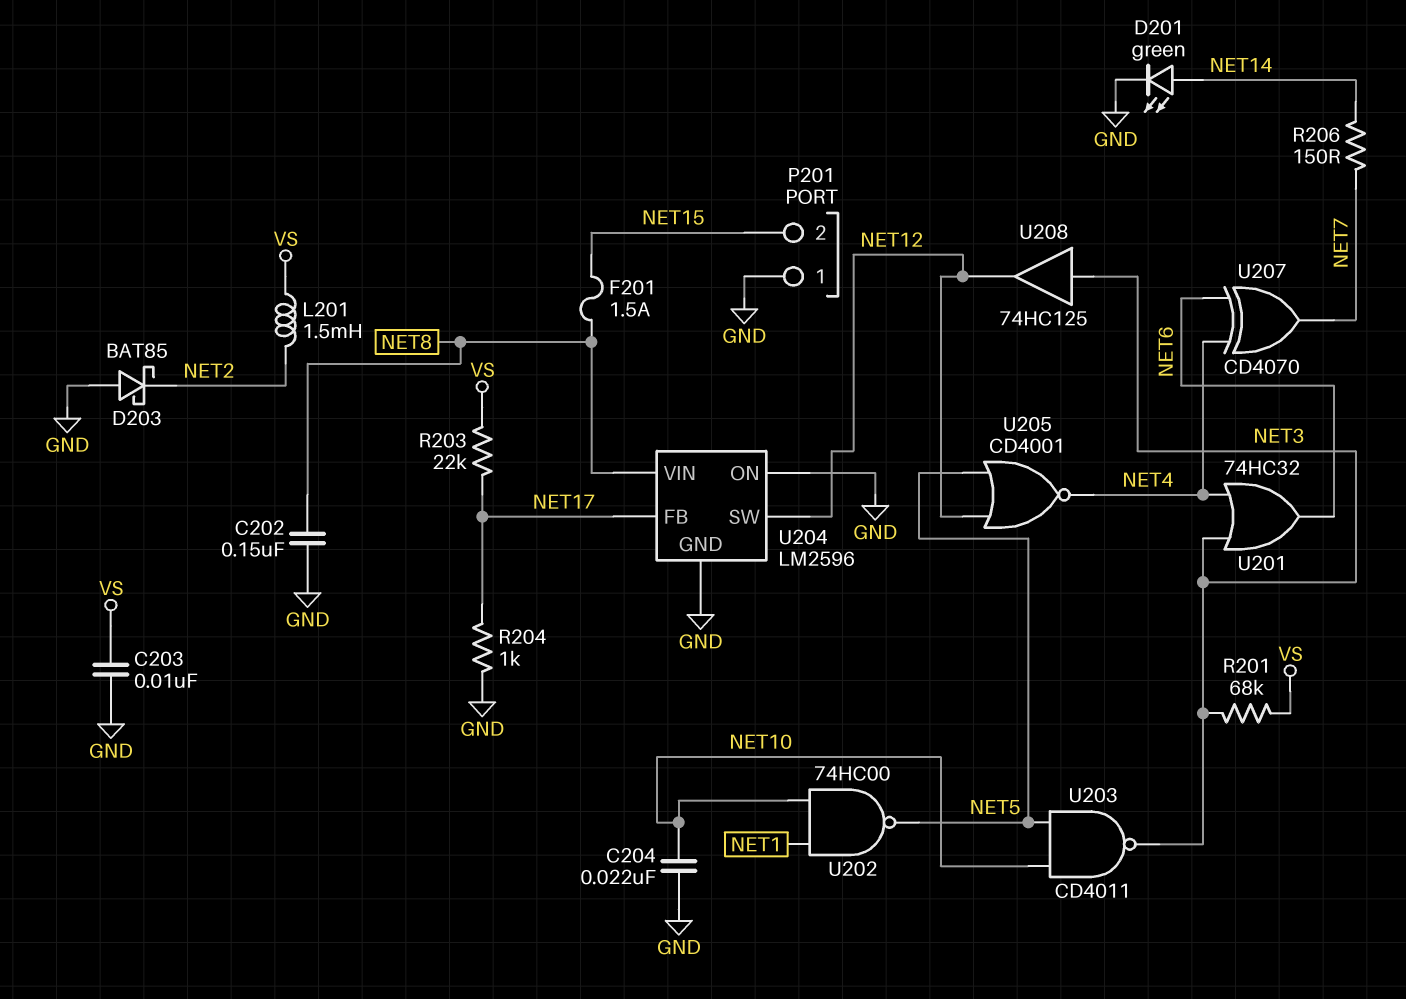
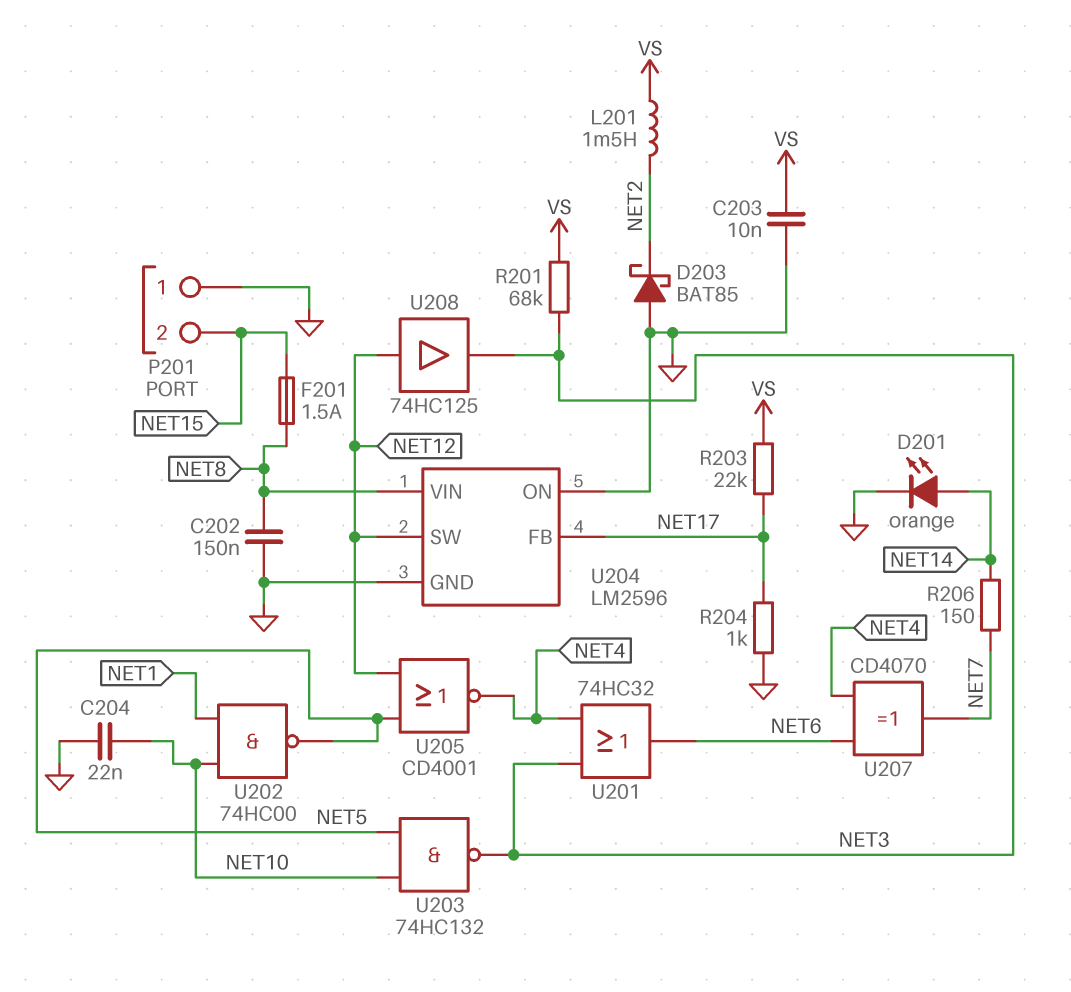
D201: LED green (A NET14, K GND) -> LED orange (A NET14, K GND)
U203: NAND CD4011 (in NET5, in NET10, out NET3) -> NAND 74HC132 (in NET5, in NET10, out NET3)
U208: buffer 74HC125 (in NET3, out NET12) -> buffer 74HC125 (in NET12, out NET3)

